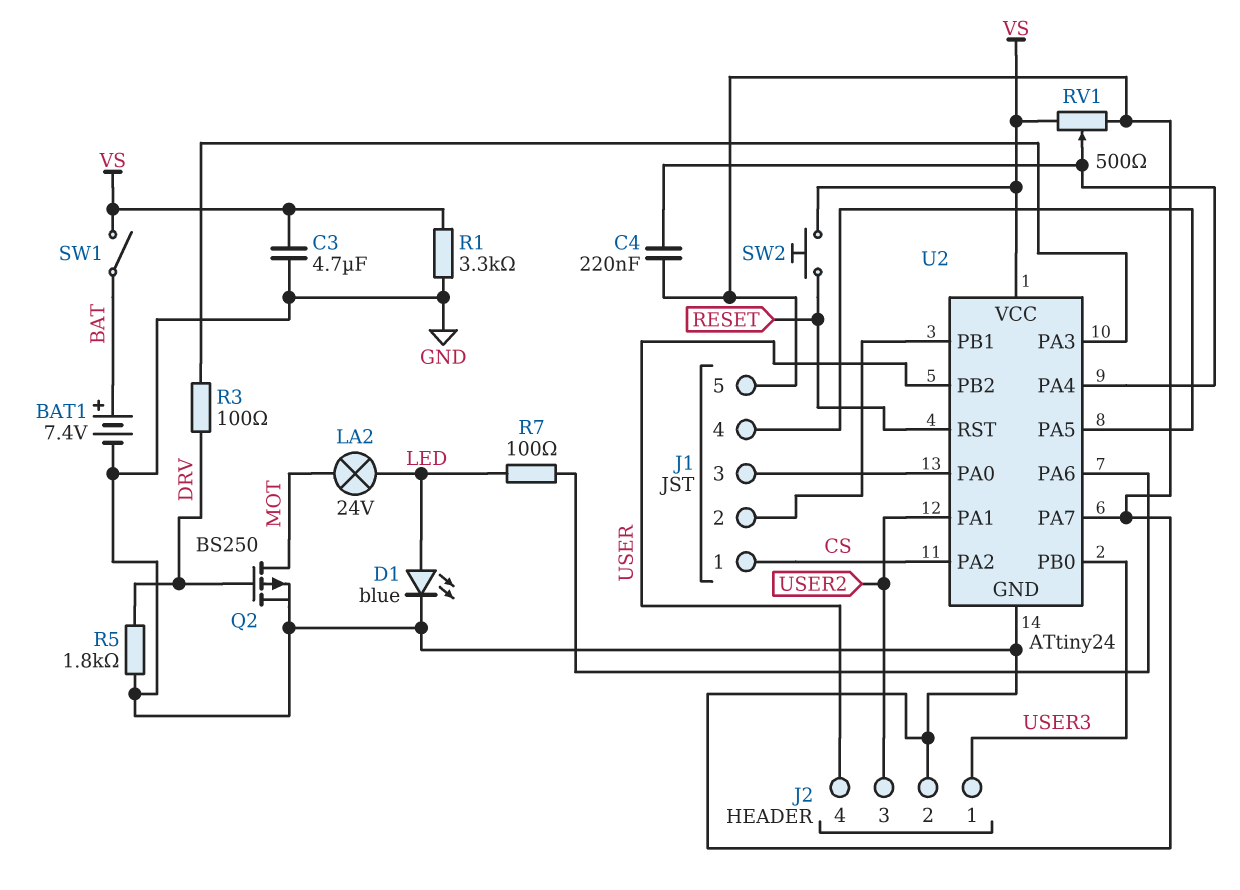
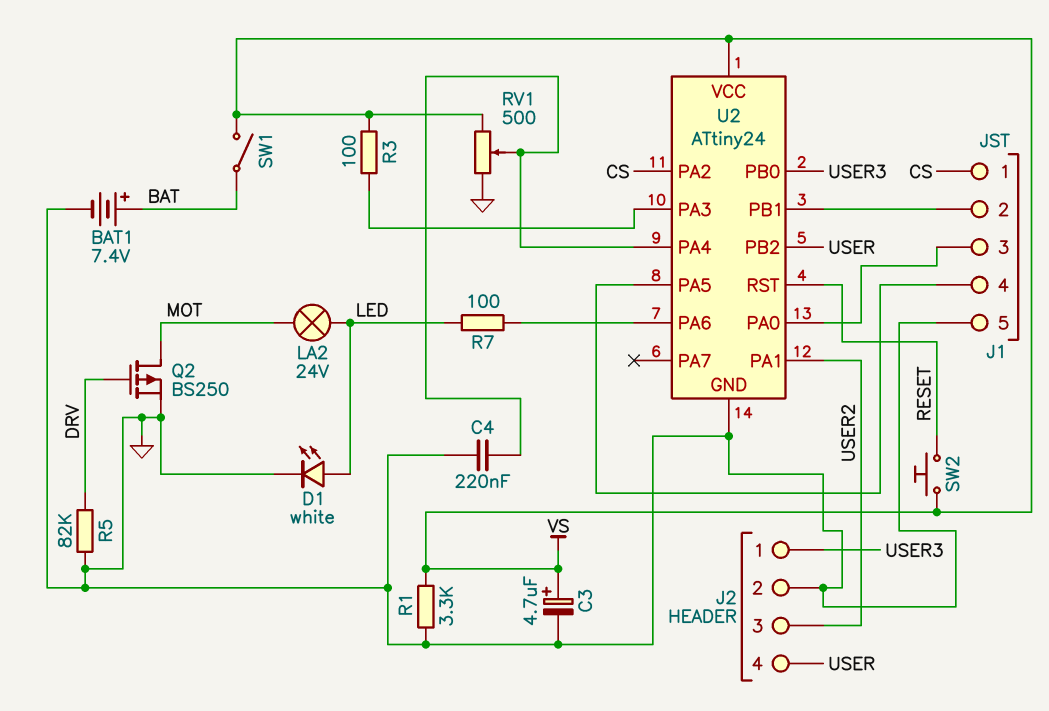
C3: 4.7uF (GND, VS) -> 4.7uF (plus VS, minus GND)
D1: LED blue (A LED, K GND) -> LED white (A LED, K GND)
R3: 100 (DRV, U2/PA3) -> 100 (U2/PA3, VS)
R5: 1.8k (DRV, GND) -> 82k (DRV, GND)
U2 pin PA7: GND -> none

